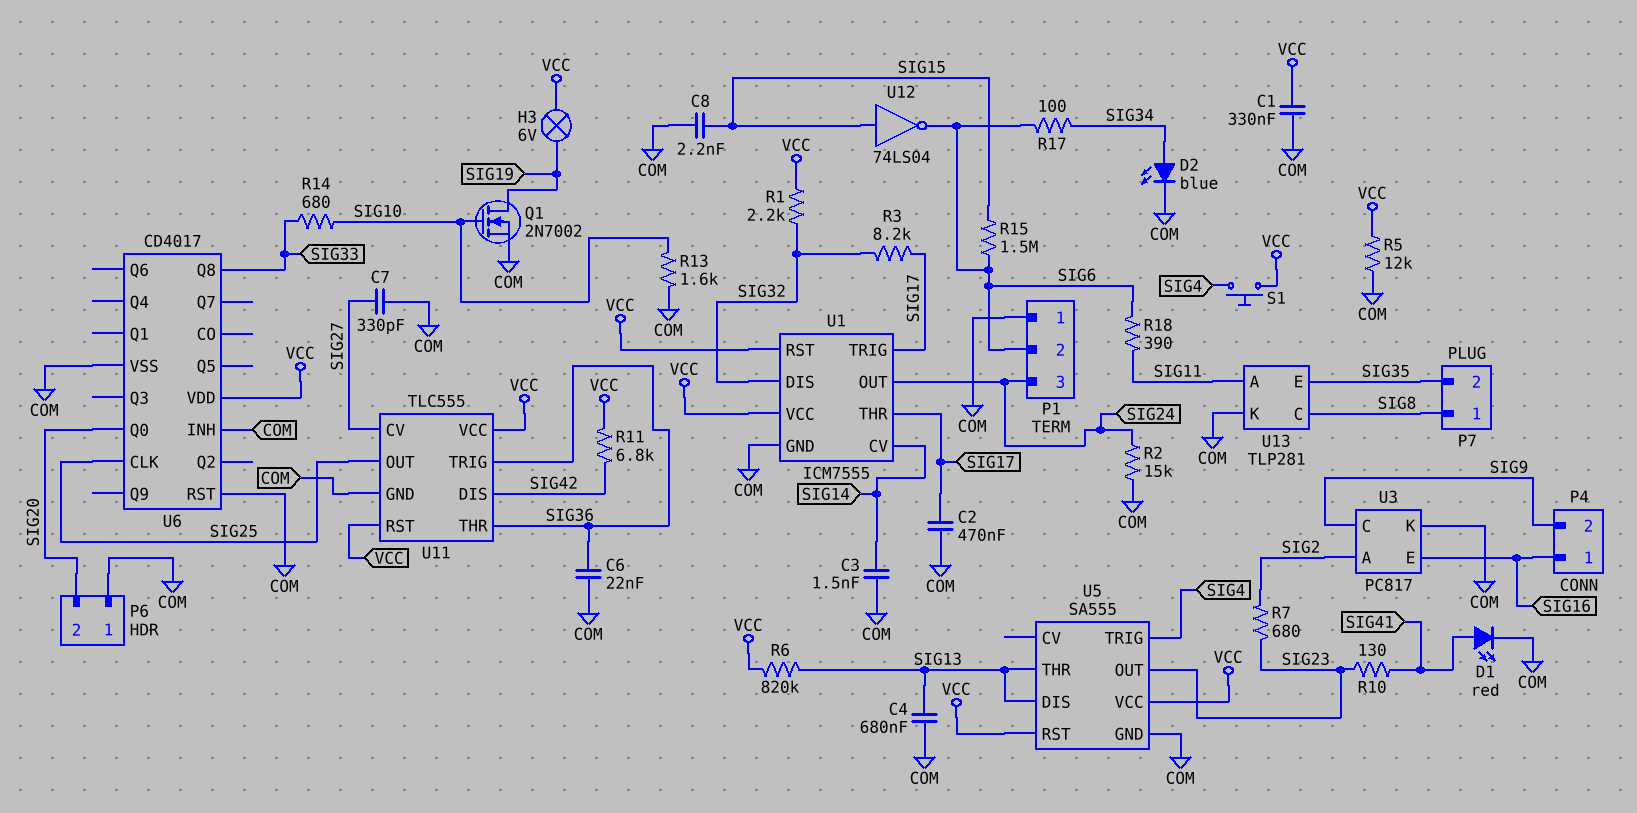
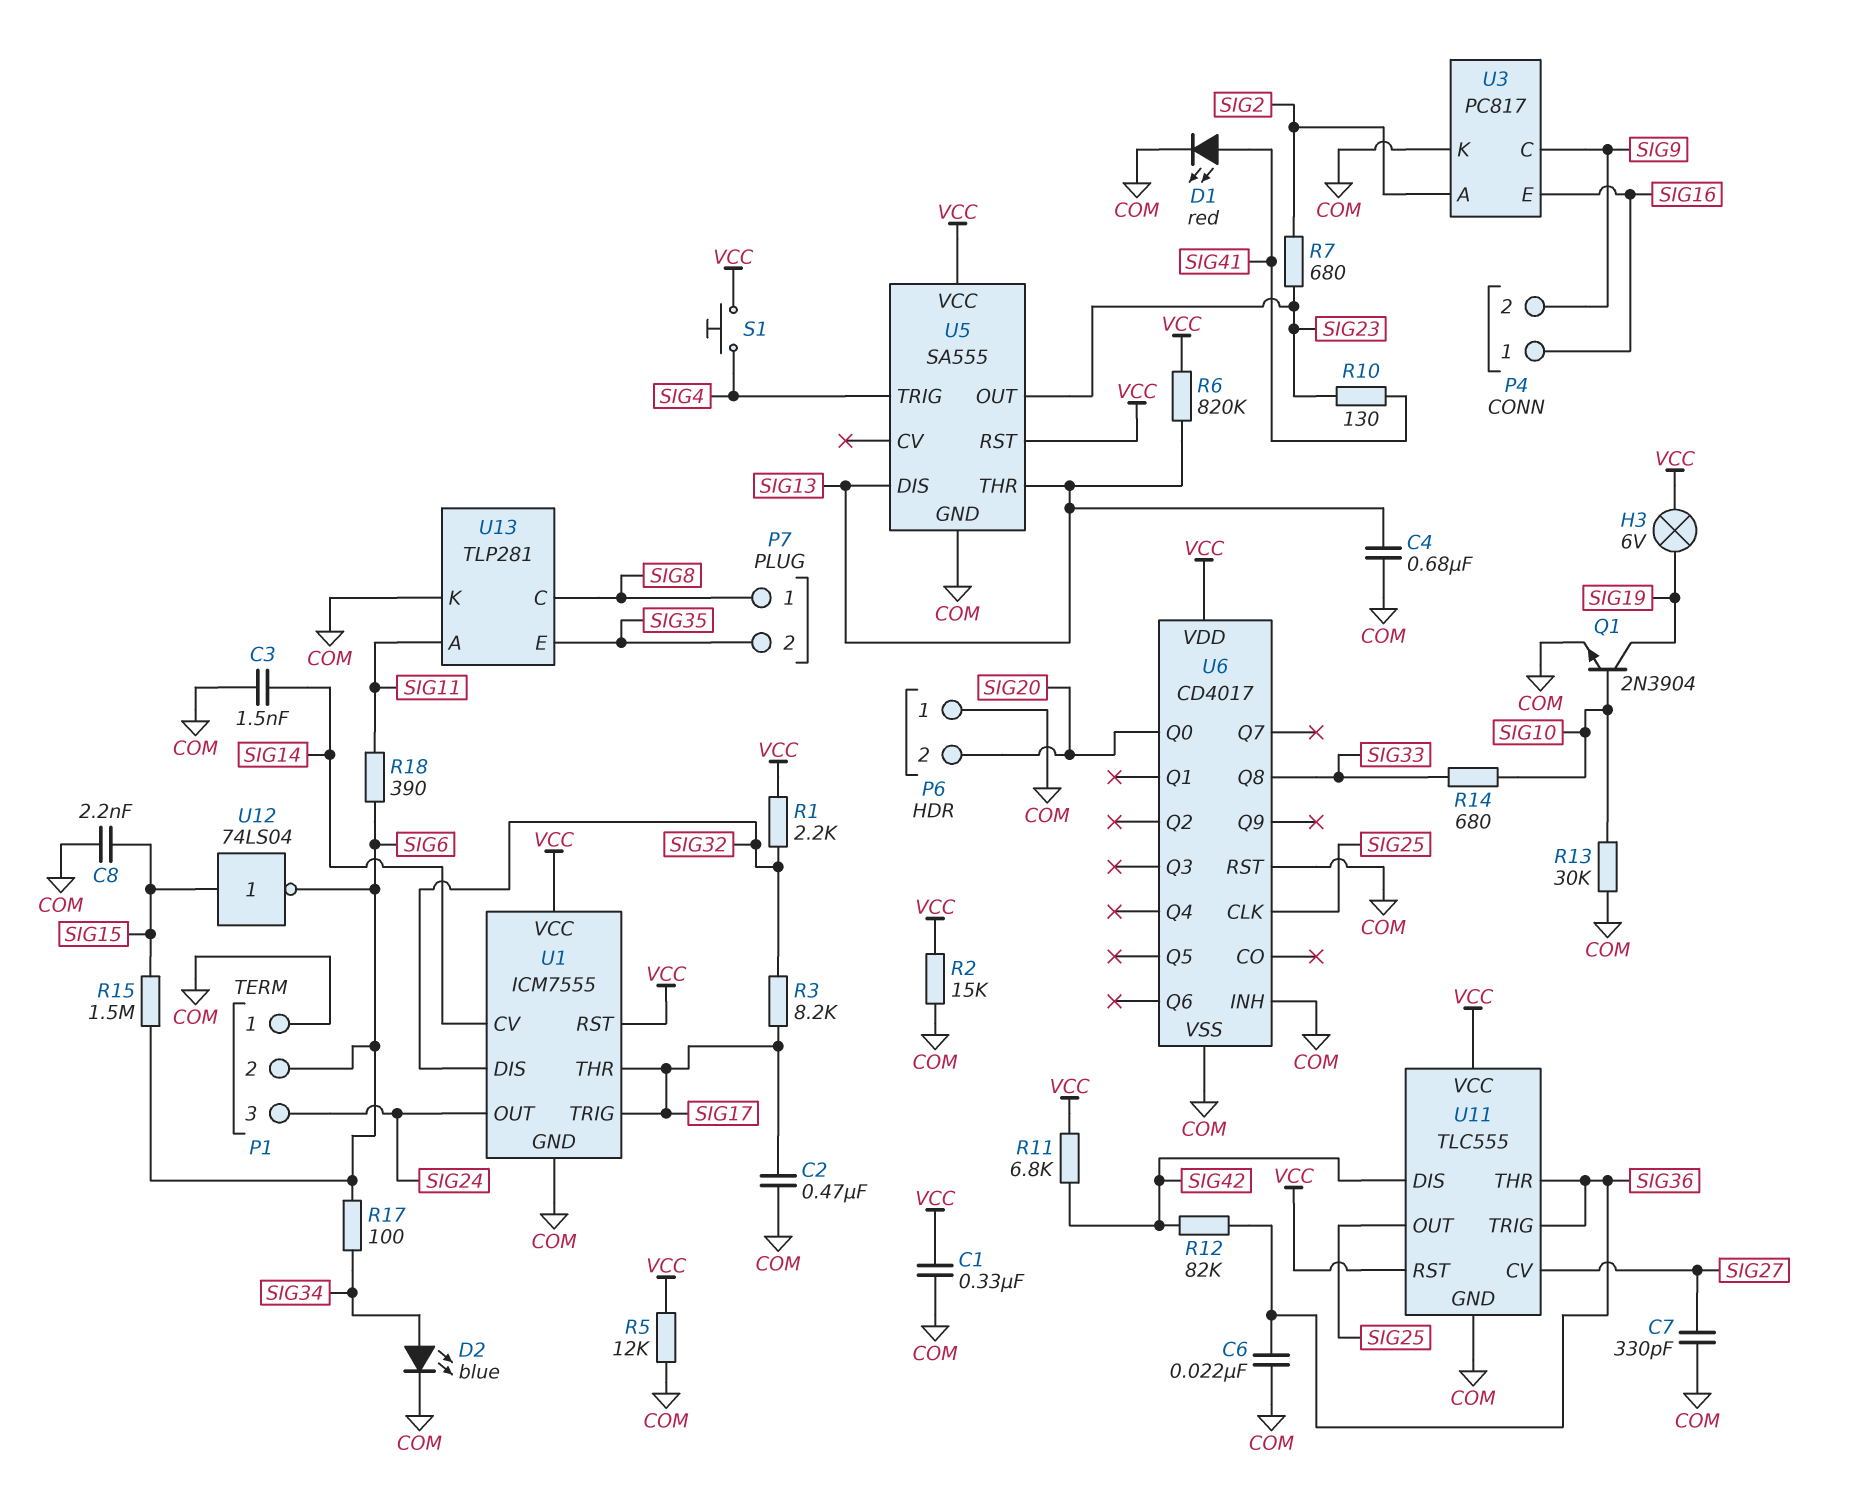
Q1: NMOS 2N7002 (G SIG10, D SIG19, S COM) -> NPN 2N3904 (B SIG10, C SIG19, E COM)
R2: 15k (COM, SIG24) -> 15k (COM, VCC)
R12: none -> 82k (SIG36, SIG42)
R13: 1.6k (COM, SIG10) -> 30k (COM, SIG10)

